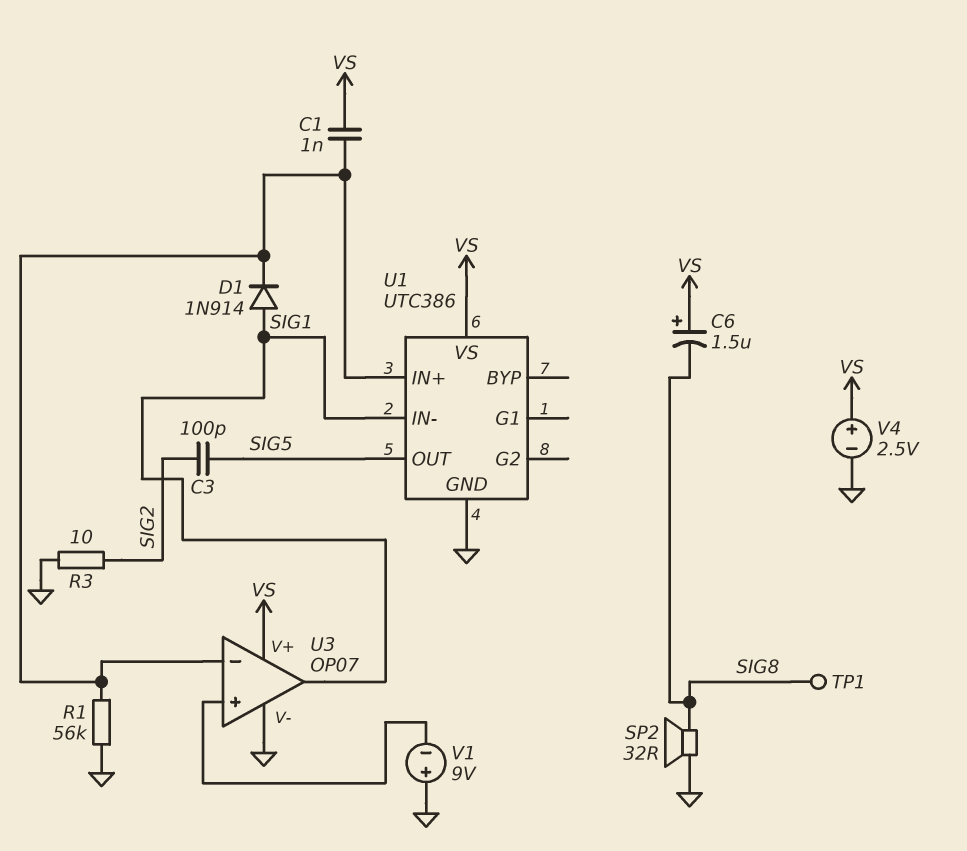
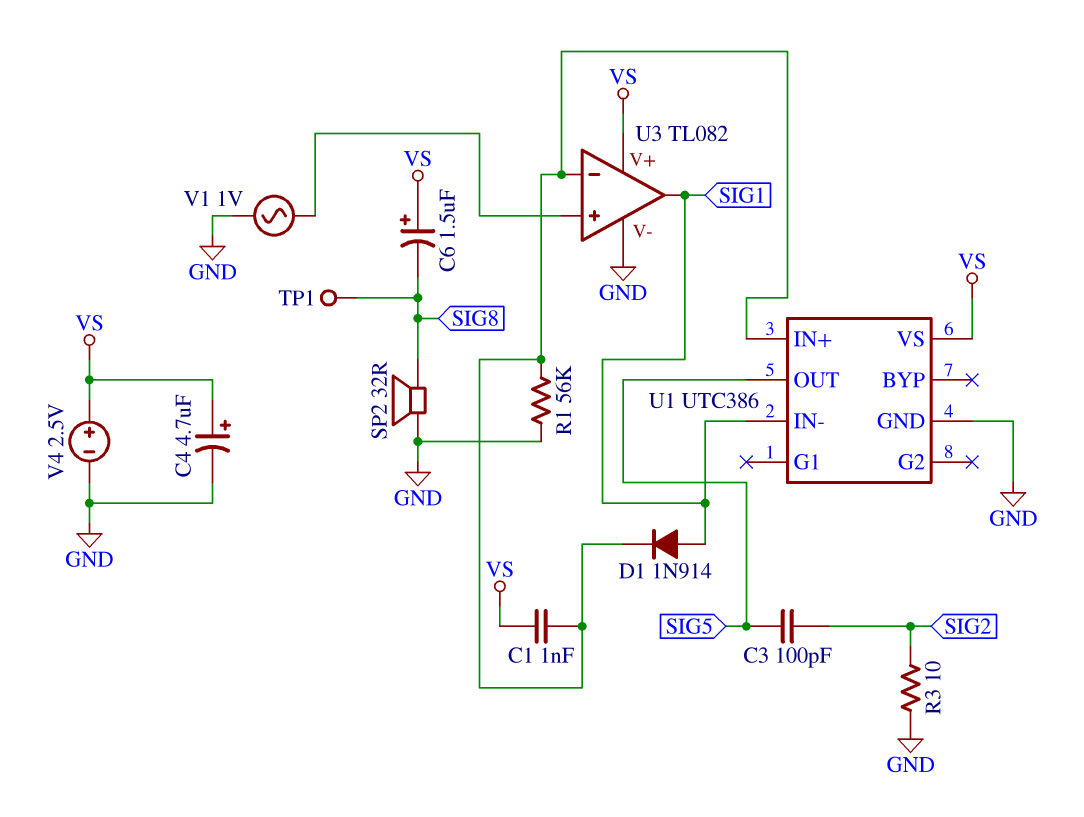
C4: none -> 4.7uF (plus VS, minus GND)
U3: OP07 -> TL082
V1: 9V (plus GND, minus U3/in+) -> AC 1V (GND, U3/in+)

